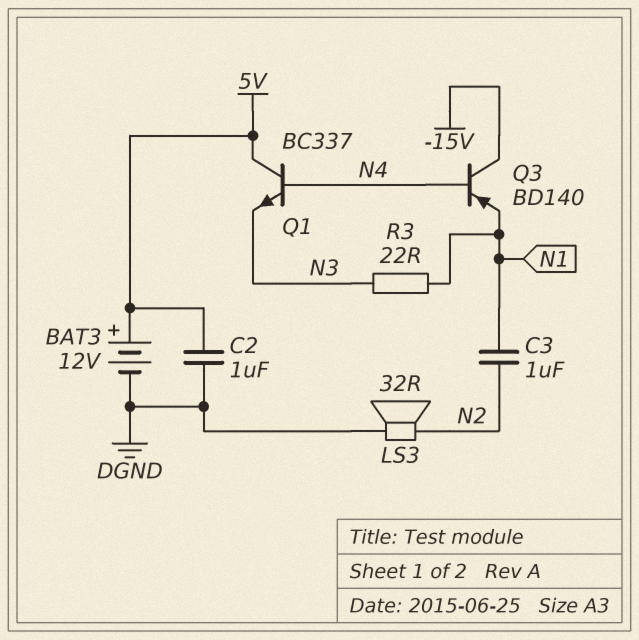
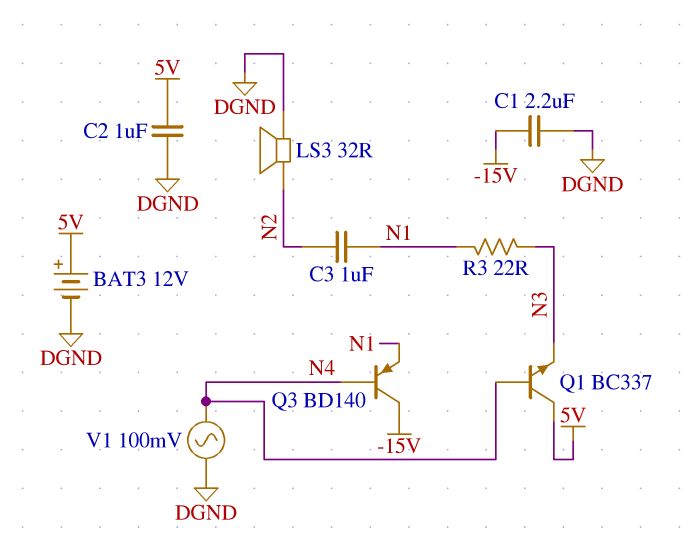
C1: none -> 2.2uF (-15V, DGND)
V1: none -> AC 100mV (DGND, N4)

